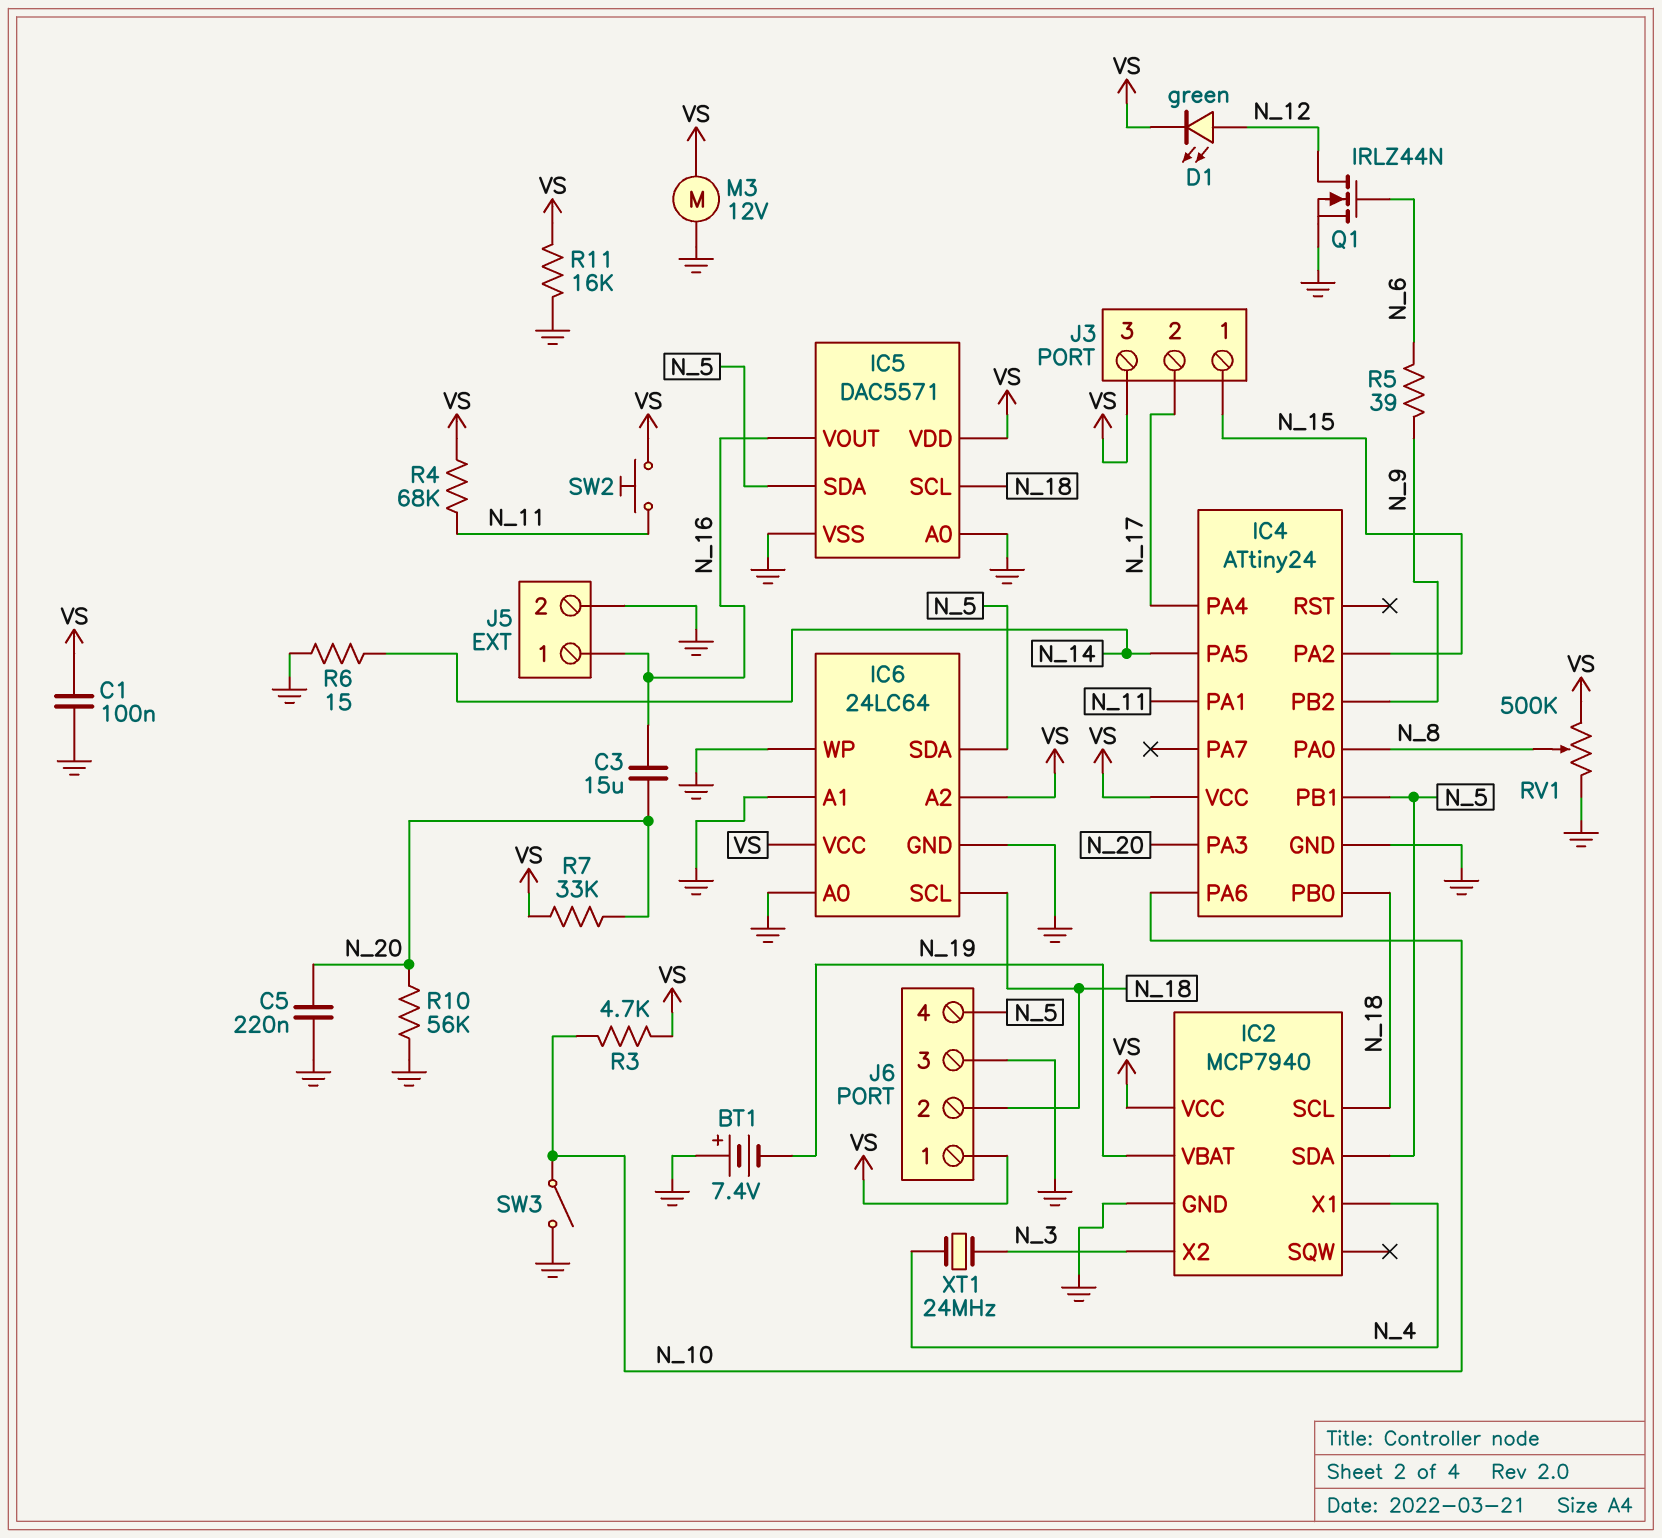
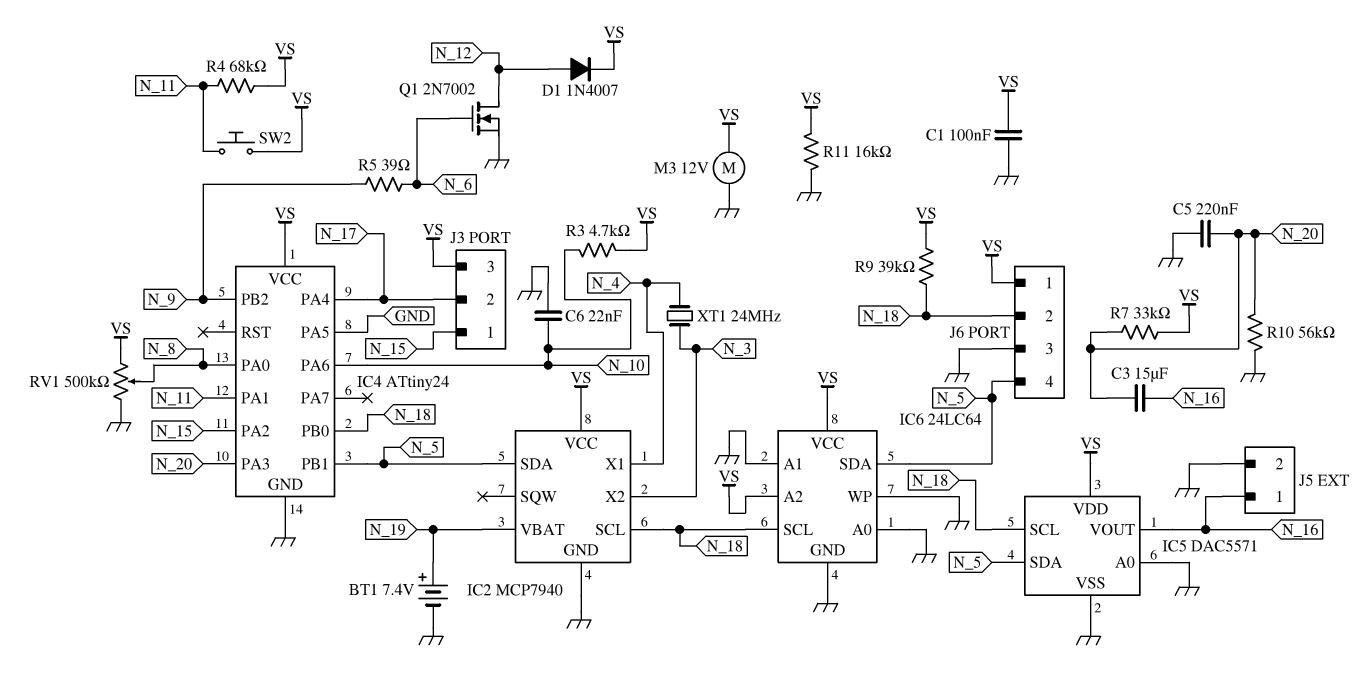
BT1: 7.4V (plus GND, minus N_19) -> 7.4V (plus N_19, minus GND)
C6: none -> 22nF (GND, N_10)
D1: LED green (A N_12, K VS) -> diode 1N4007 (A N_12, K VS)
IC4 pin PA5: N_14 -> GND
Q1: NMOS IRLZ44N (G N_6, D N_12, S GND) -> NMOS 2N7002 (G N_6, D N_12, S GND)
R6: 15 (GND, N_14) -> none
R9: none -> 39k (N_18, VS)
SW3: switch (GND, N_10) -> none

